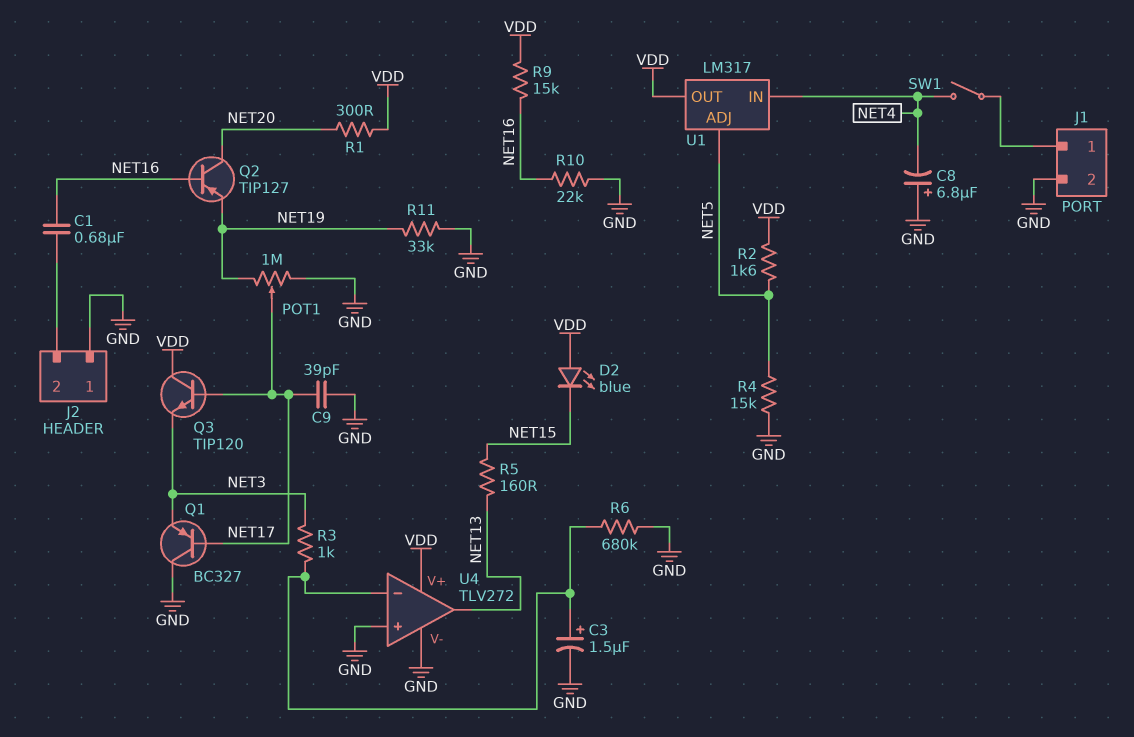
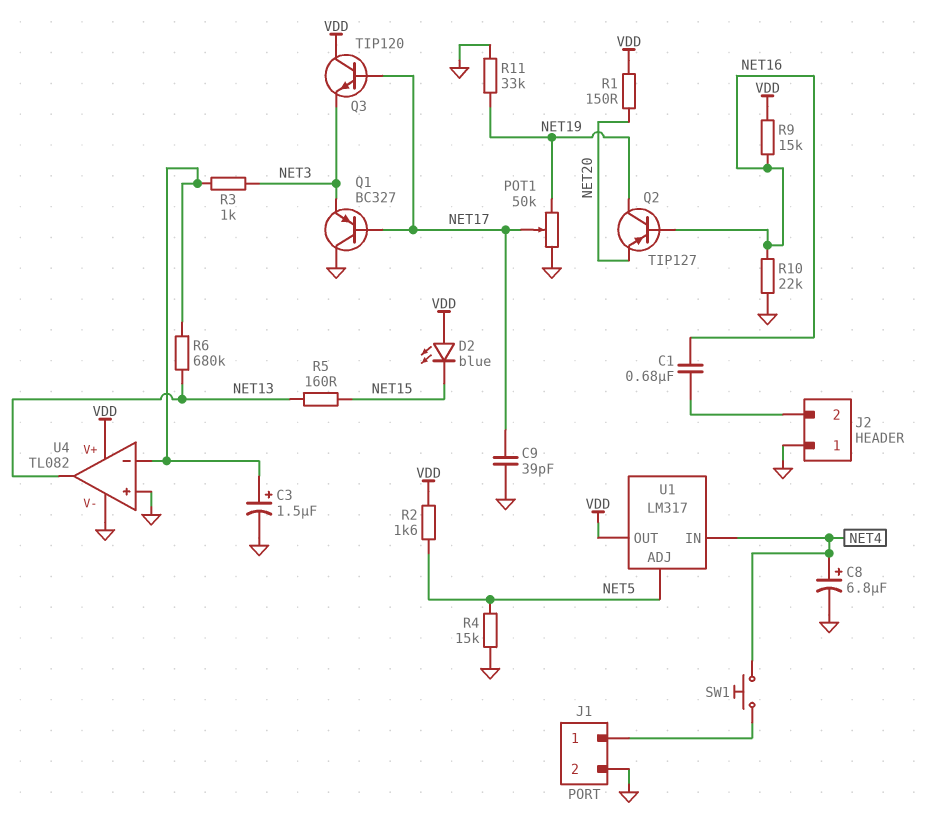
C8: 6.8uF (plus GND, minus NET4) -> 6.8uF (plus NET4, minus GND)
POT1: 1M (GND, NET19, wiper NET17) -> 50k (GND, NET19, wiper NET17)
Q2: PNP TIP127 (B NET16, C NET20, E NET19) -> PNP TIP127 (B NET16, C NET19, E NET20)
R1: 300 (NET20, VDD) -> 150 (NET20, VDD)
R6: 680k (GND, U4/in-) -> 680k (NET13, U4/in-)
SW1: switch (J1/1, NET4) -> button (J1/1, NET4)
U4: TLV272 -> TL082

